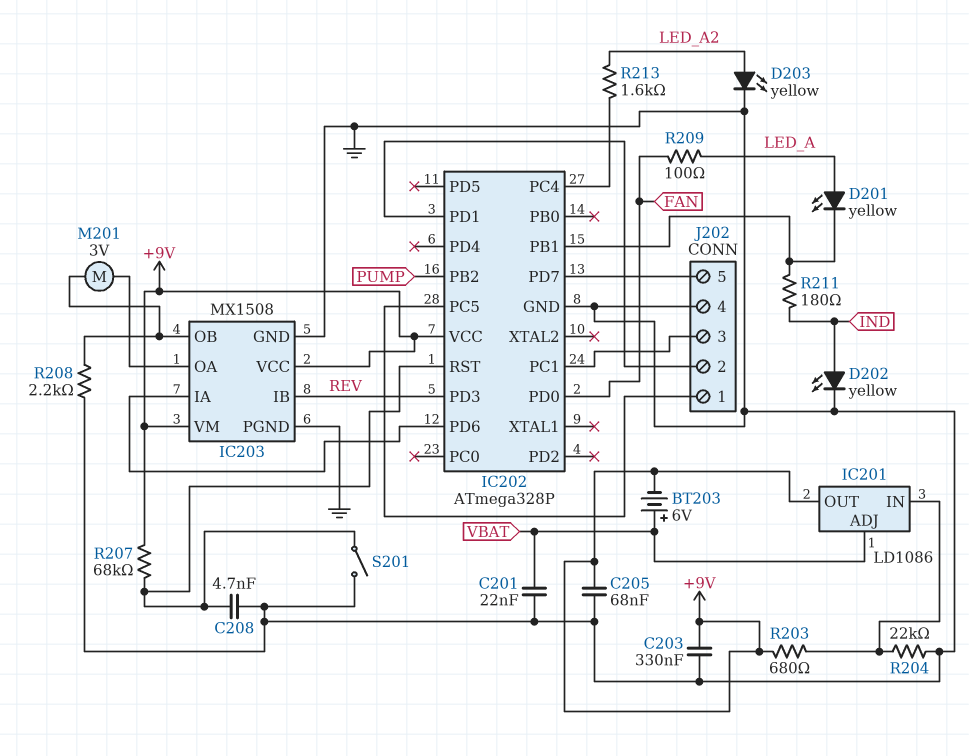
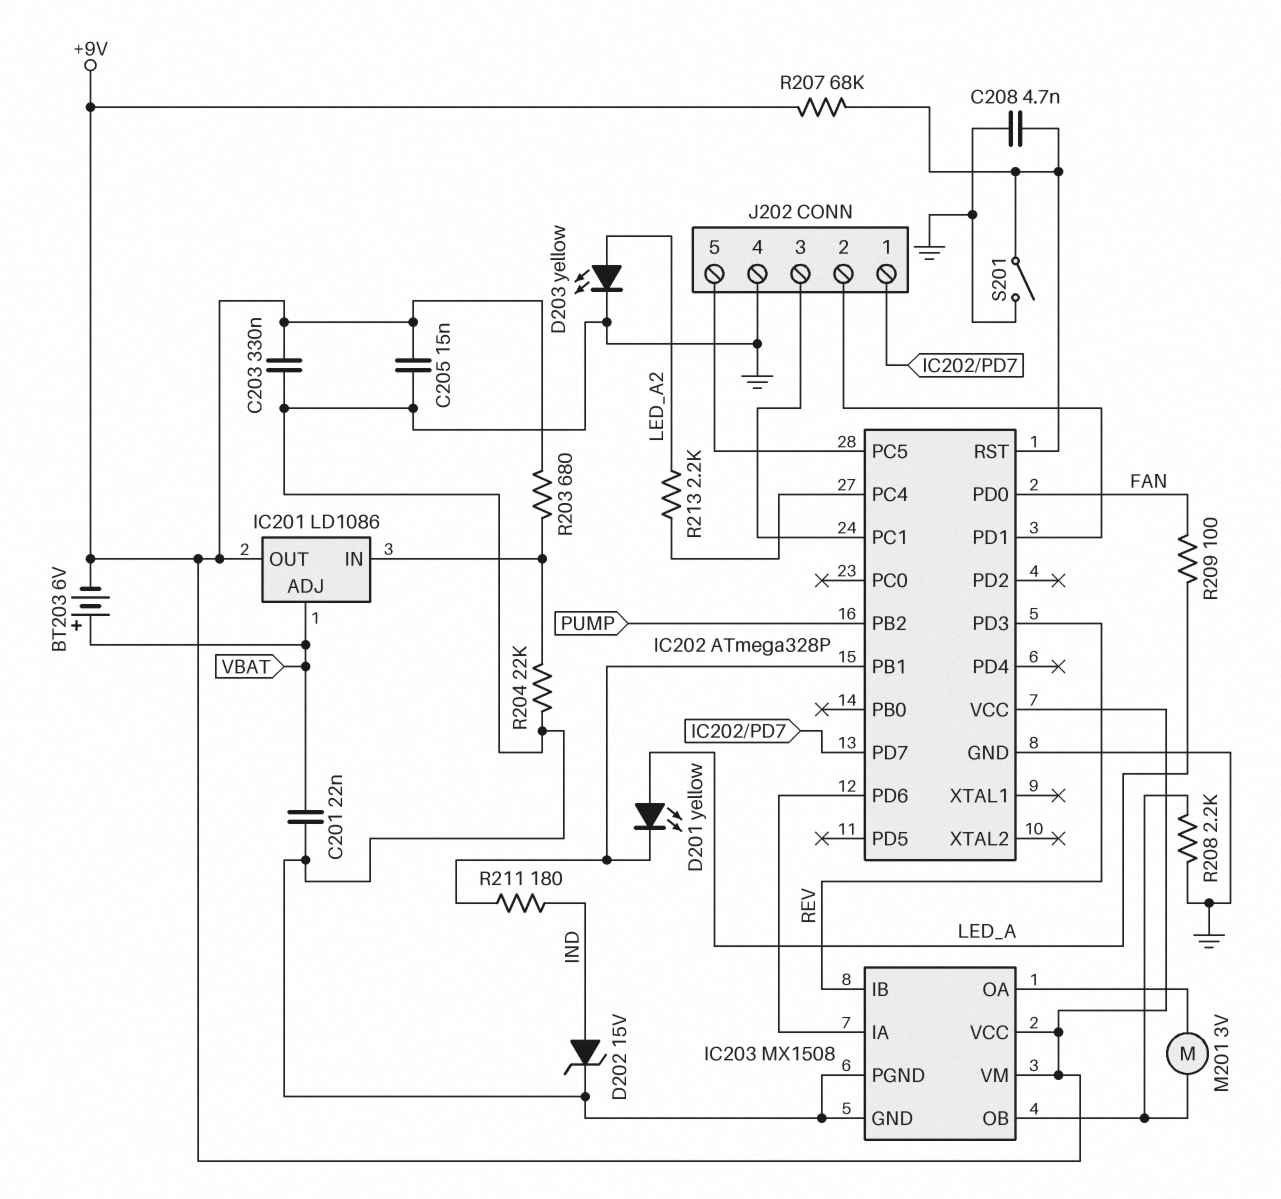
C205: 68nF (+9V, GND) -> 15nF (+9V, GND)
D202: LED yellow (A IND, K GND) -> zener 15V (A IND, K GND)
J202 pin 1: IC202/PC5 -> IC202/PD7
J202 pin 5: IC202/PD7 -> IC202/PC5
R213: 1.6k (IC202/PC4, LED_A2) -> 2.2k (IC202/PC4, LED_A2)

